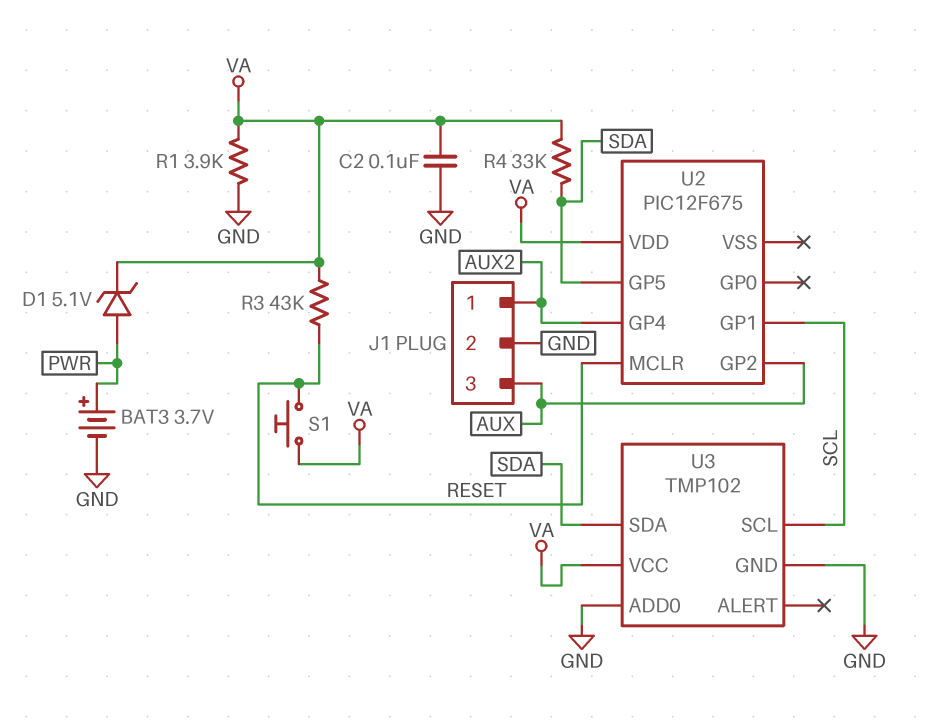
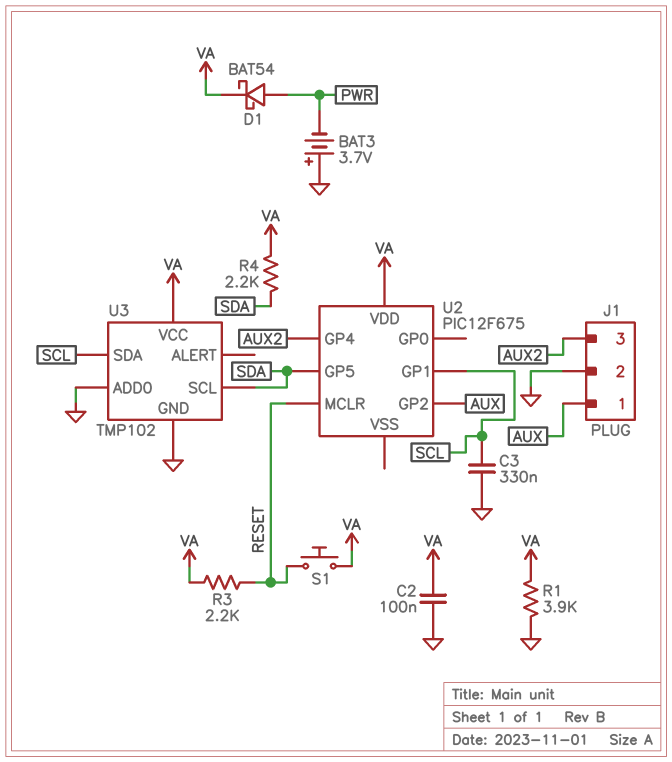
BAT3: 3.7V (plus PWR, minus GND) -> 3.7V (plus GND, minus PWR)
C3: none -> 330nF (GND, SCL)
D1: zener 5.1V (A PWR, K VA) -> schottky BAT54 (A PWR, K VA)
J1 pin 1: AUX2 -> AUX
J1 pin 3: AUX -> AUX2
R3: 43k (RESET, VA) -> 2.2k (RESET, VA)
R4: 33k (SDA, VA) -> 2.2k (SDA, VA)
U3 pin SCL: SCL -> SDA
U3 pin SDA: SDA -> SCL

